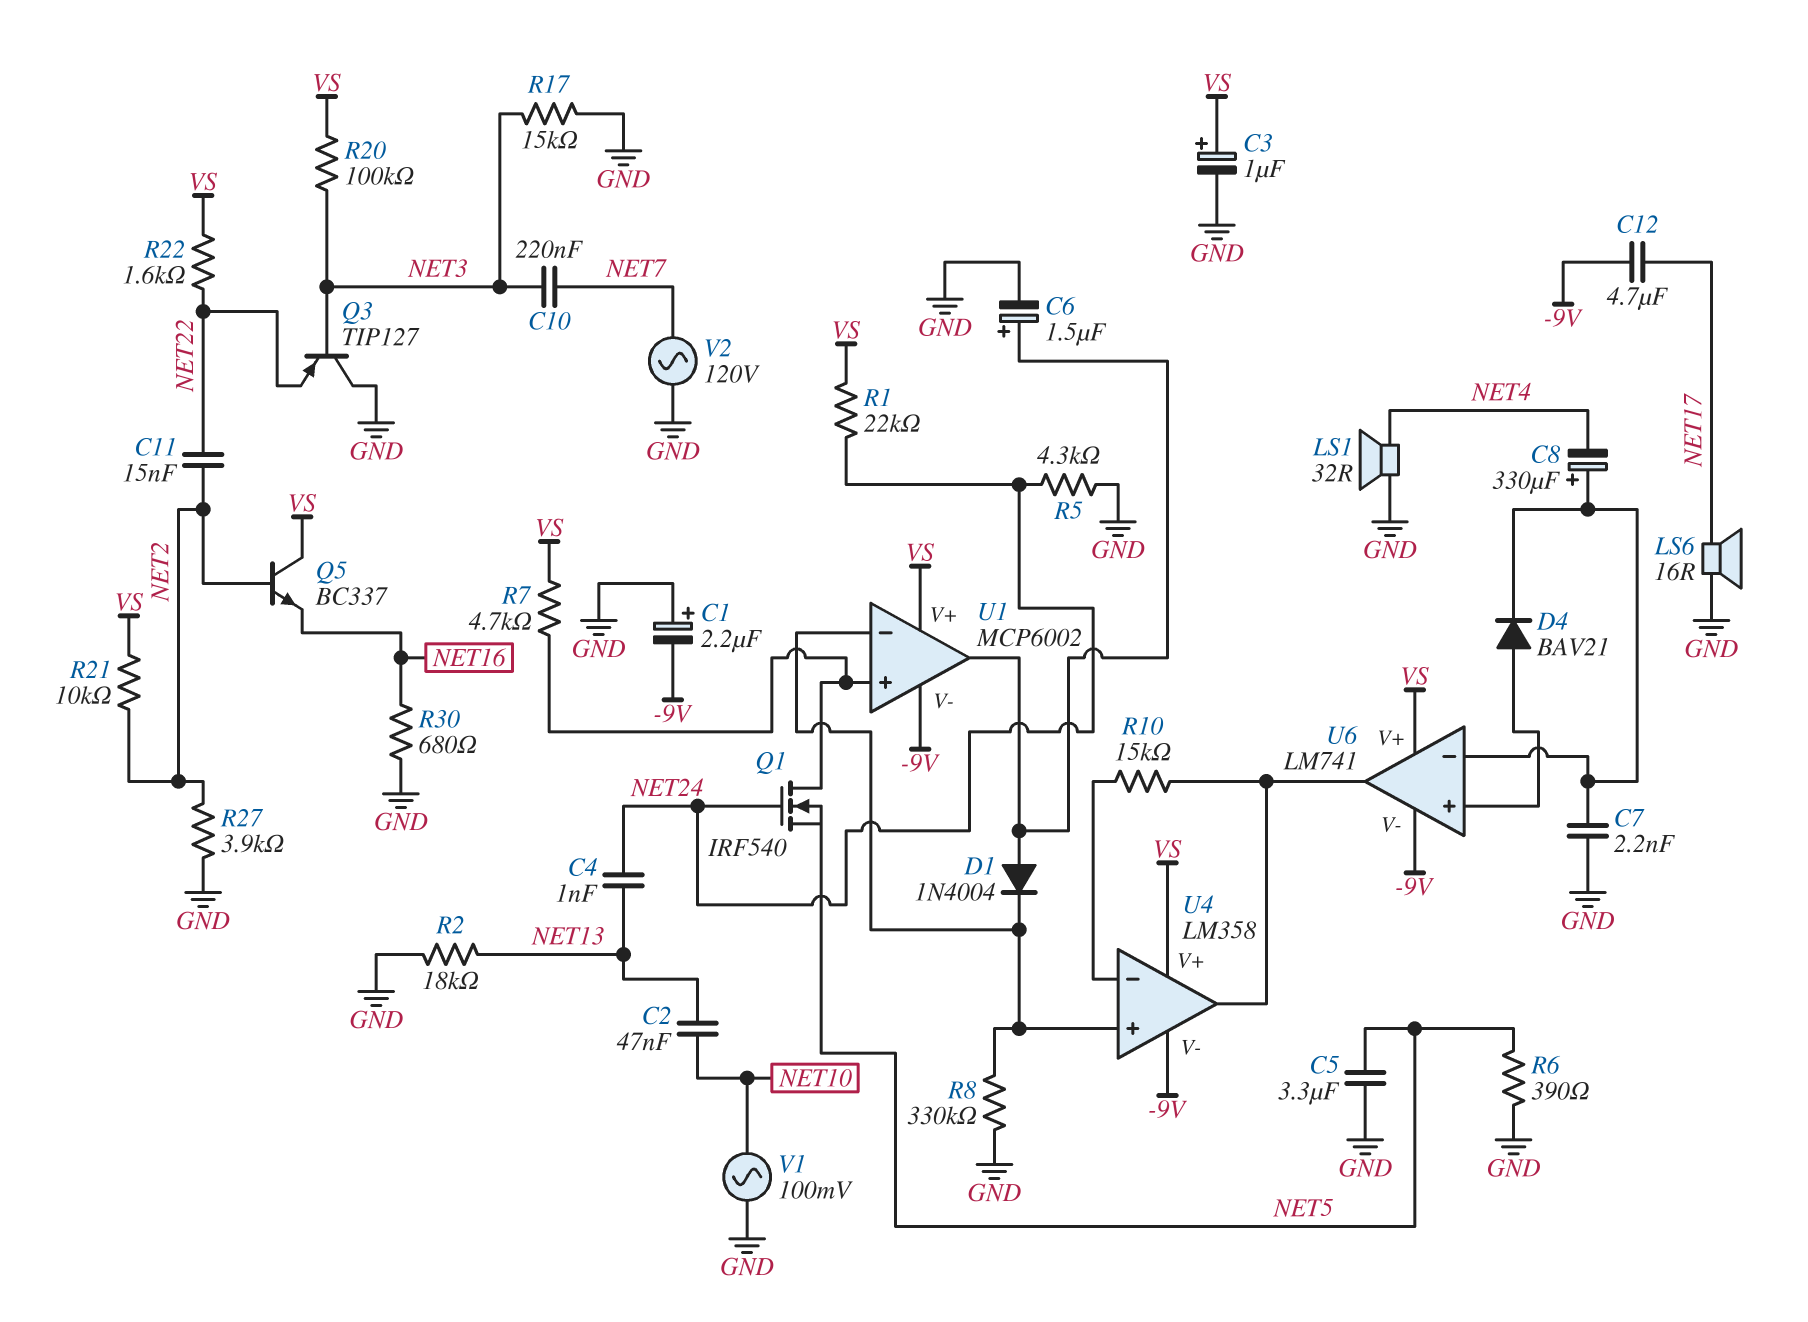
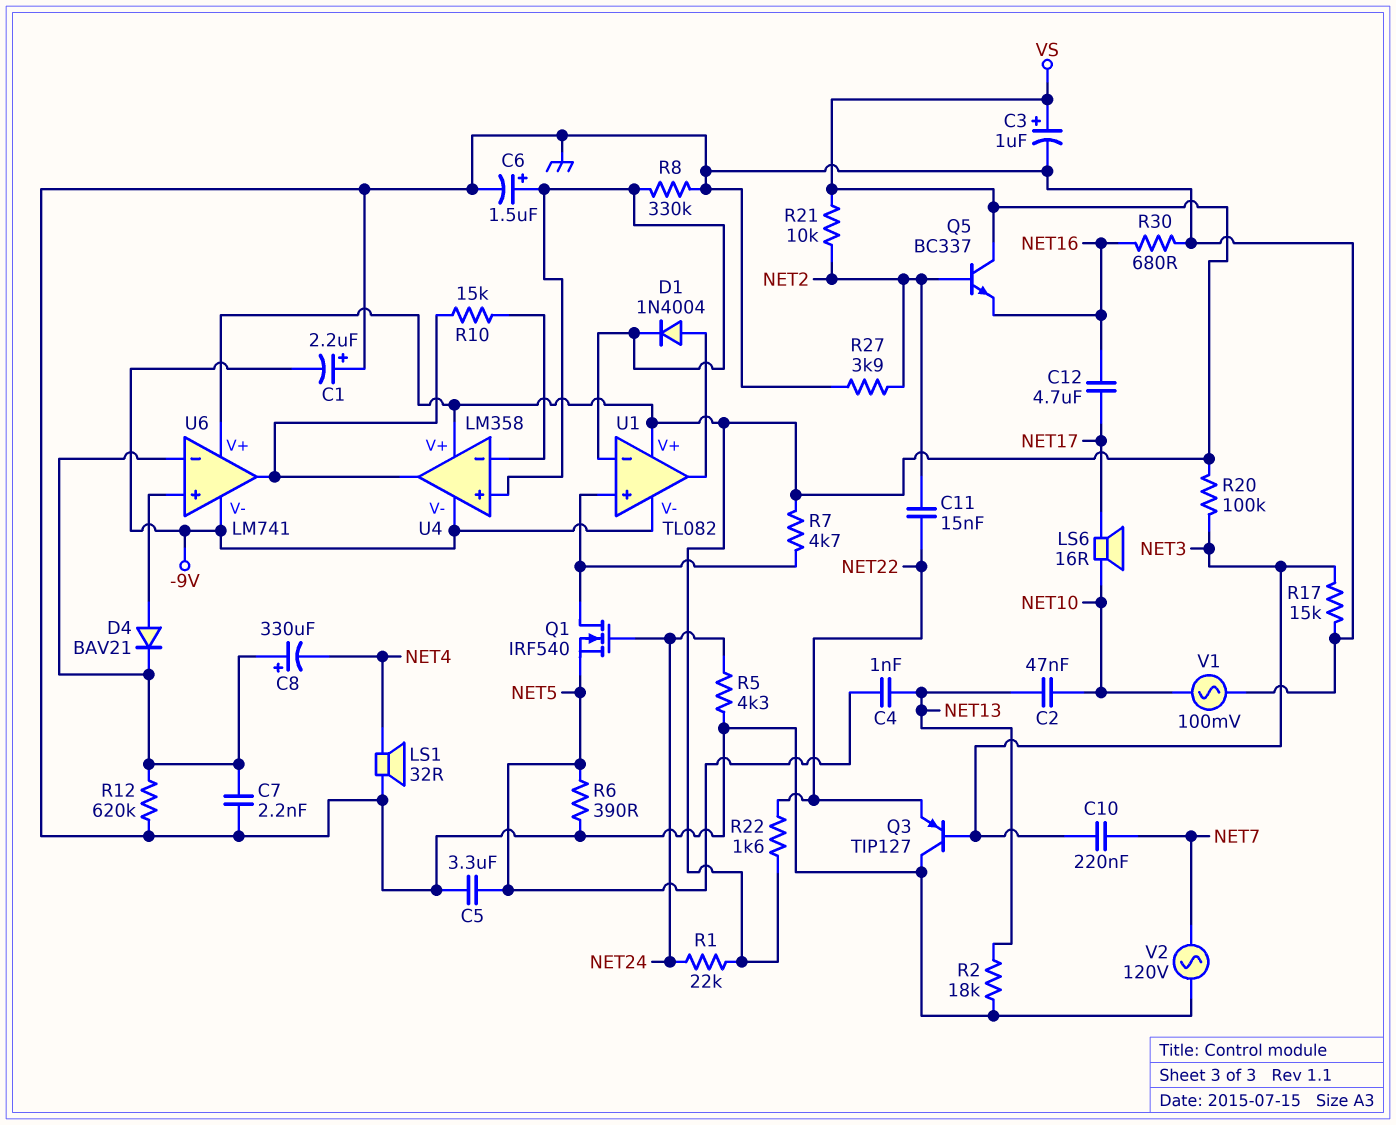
C4: 1nF (NET13, NET24) -> 1nF (NET5, NET13)
C6: 1.5uF (plus U1/out, minus GND) -> 1.5uF (plus U1/in-, minus GND)
C12: 4.7uF (-9V, NET17) -> 4.7uF (NET16, NET17)
LS6: speaker 16R (GND, NET17) -> speaker 16R (NET10, NET17)
R12: none -> 620k (GND, U6/in-)
U1: MCP6002 -> TL082

